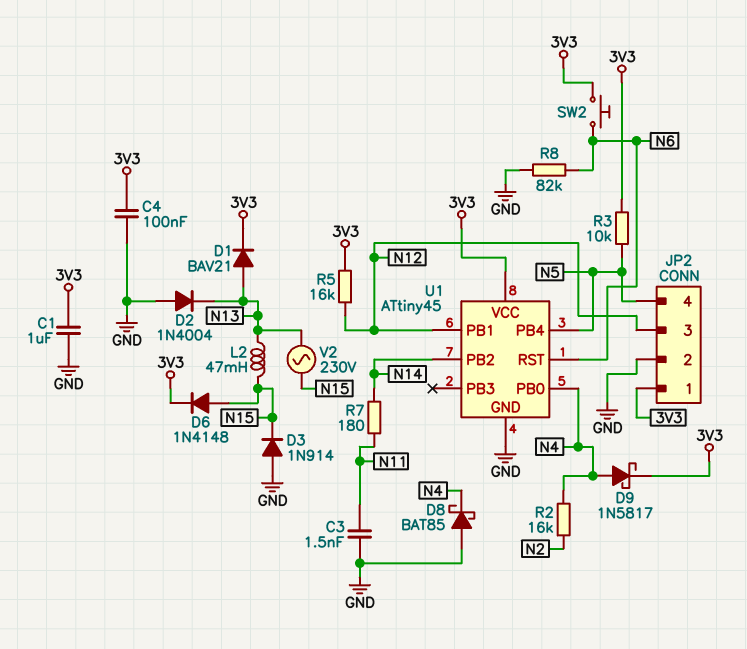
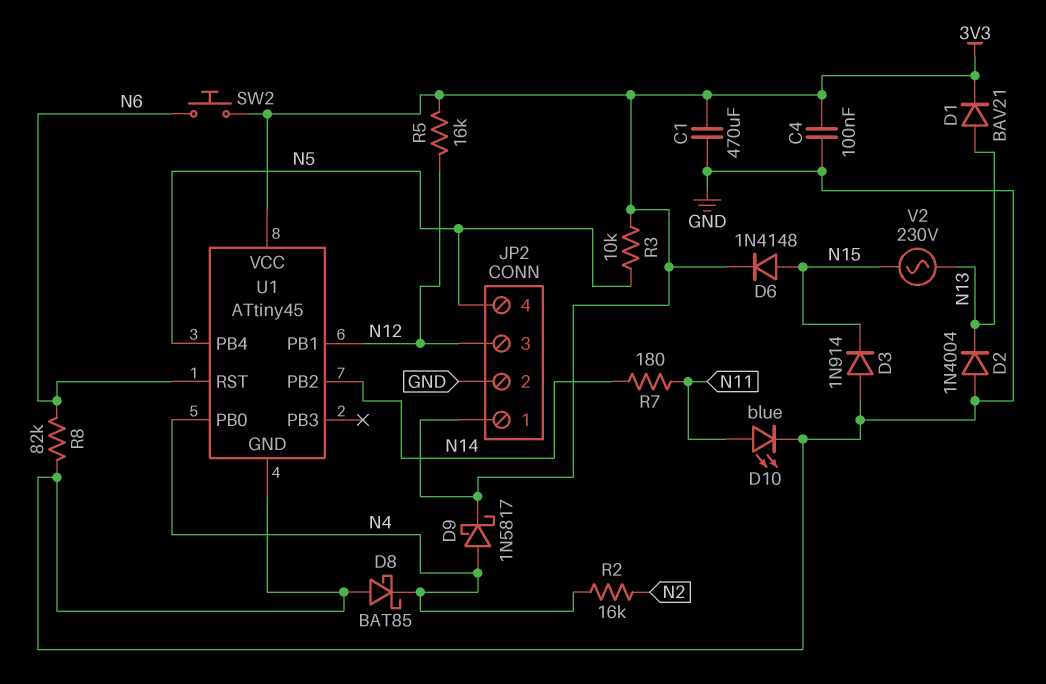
C1: 1uF (3V3, GND) -> 470uF (3V3, GND)
C3: 1.5nF (GND, N11) -> none
D10: none -> LED blue (A N11, K GND)
L2: 47mH (N13, N15) -> none

